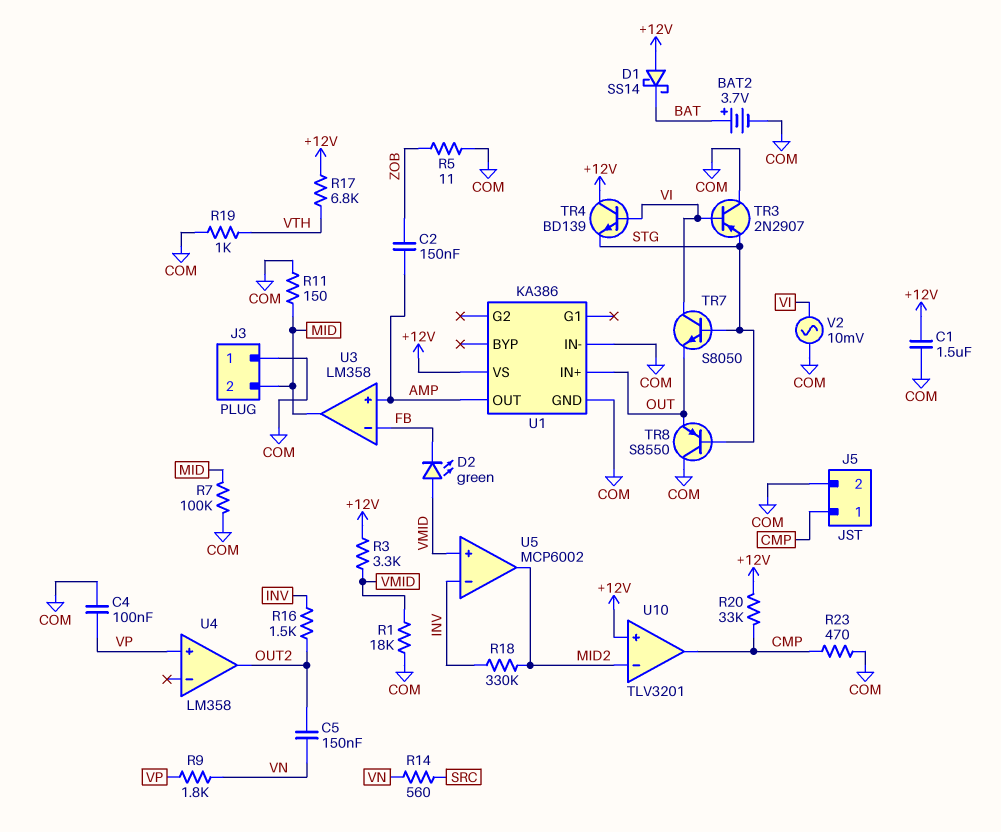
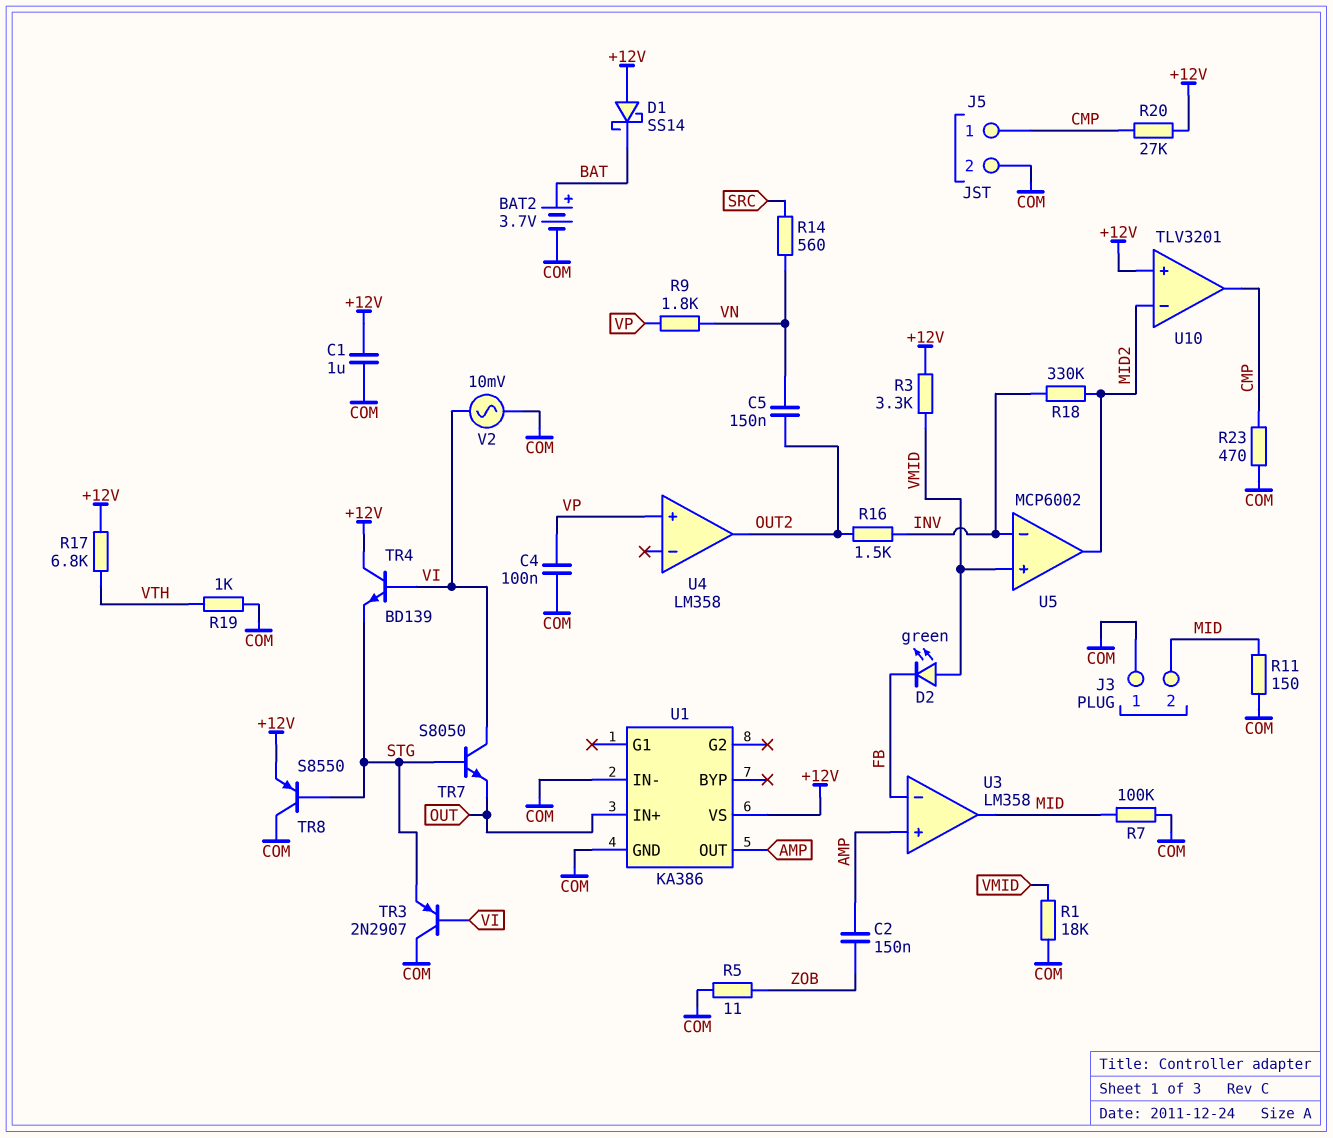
C1: 1.5uF (+12V, COM) -> 1uF (+12V, COM)
R20: 33k (+12V, CMP) -> 27k (+12V, CMP)
TR8: PNP S8550 (B STG, C COM, E OUT) -> PNP S8550 (B STG, C COM, E +12V)

